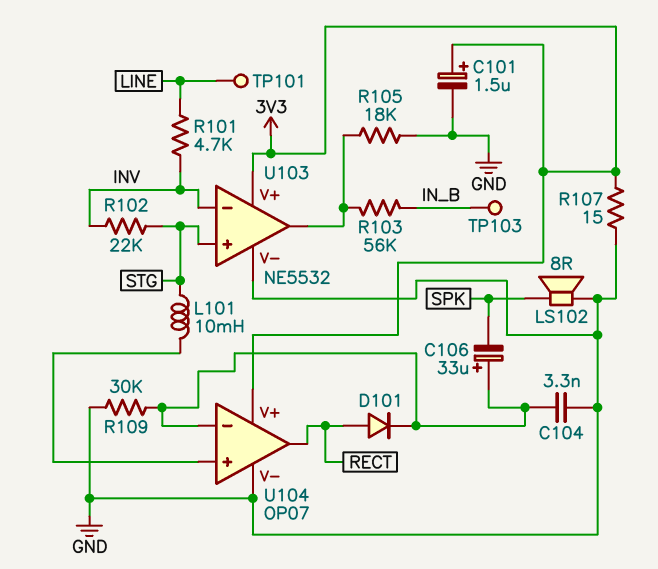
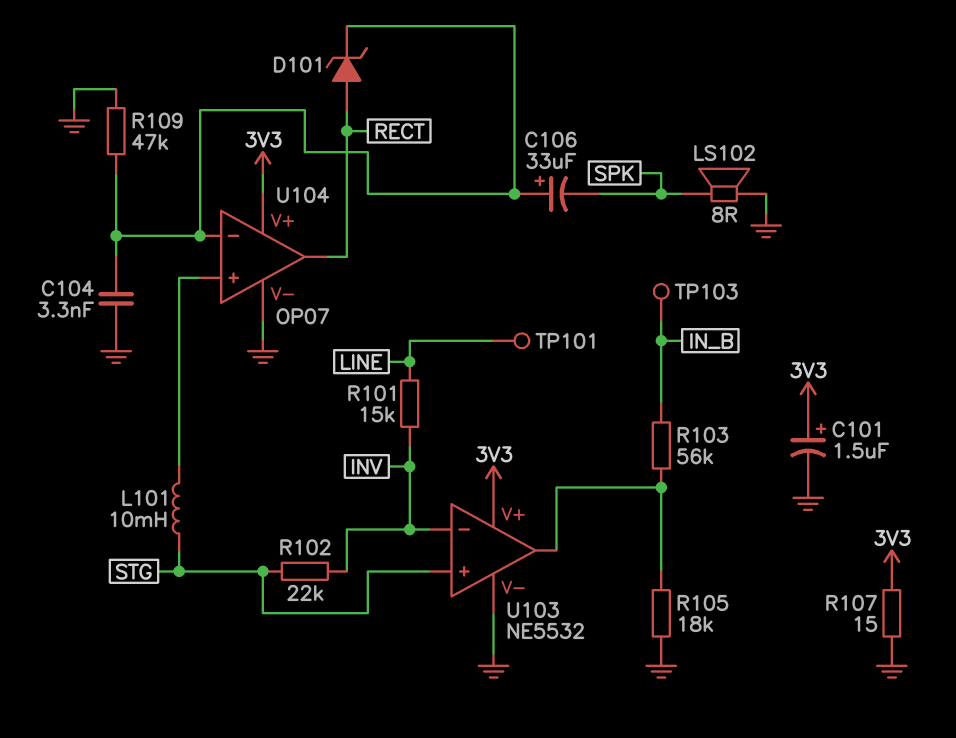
D101: diode (A RECT, K U104/in-) -> zener (A RECT, K U104/in-)
R101: 4.7k (INV, LINE) -> 15k (INV, LINE)
R109: 30k (GND, U104/in-) -> 47k (GND, U104/in-)

